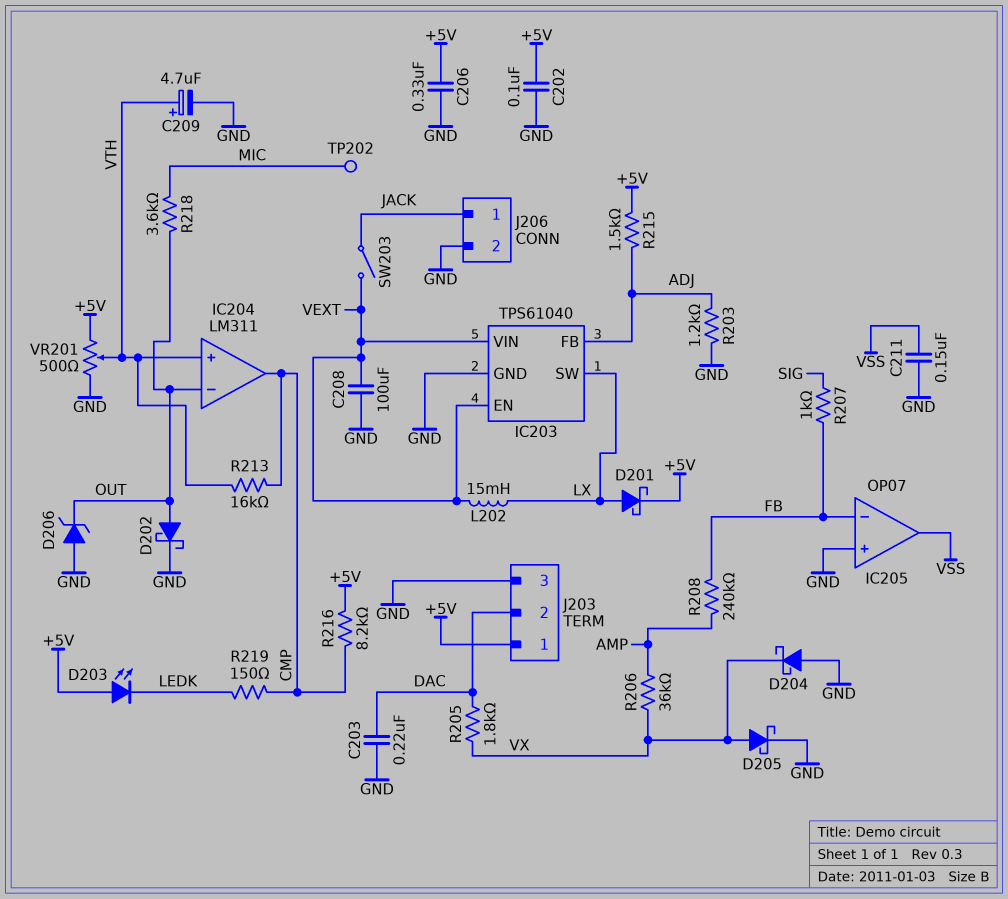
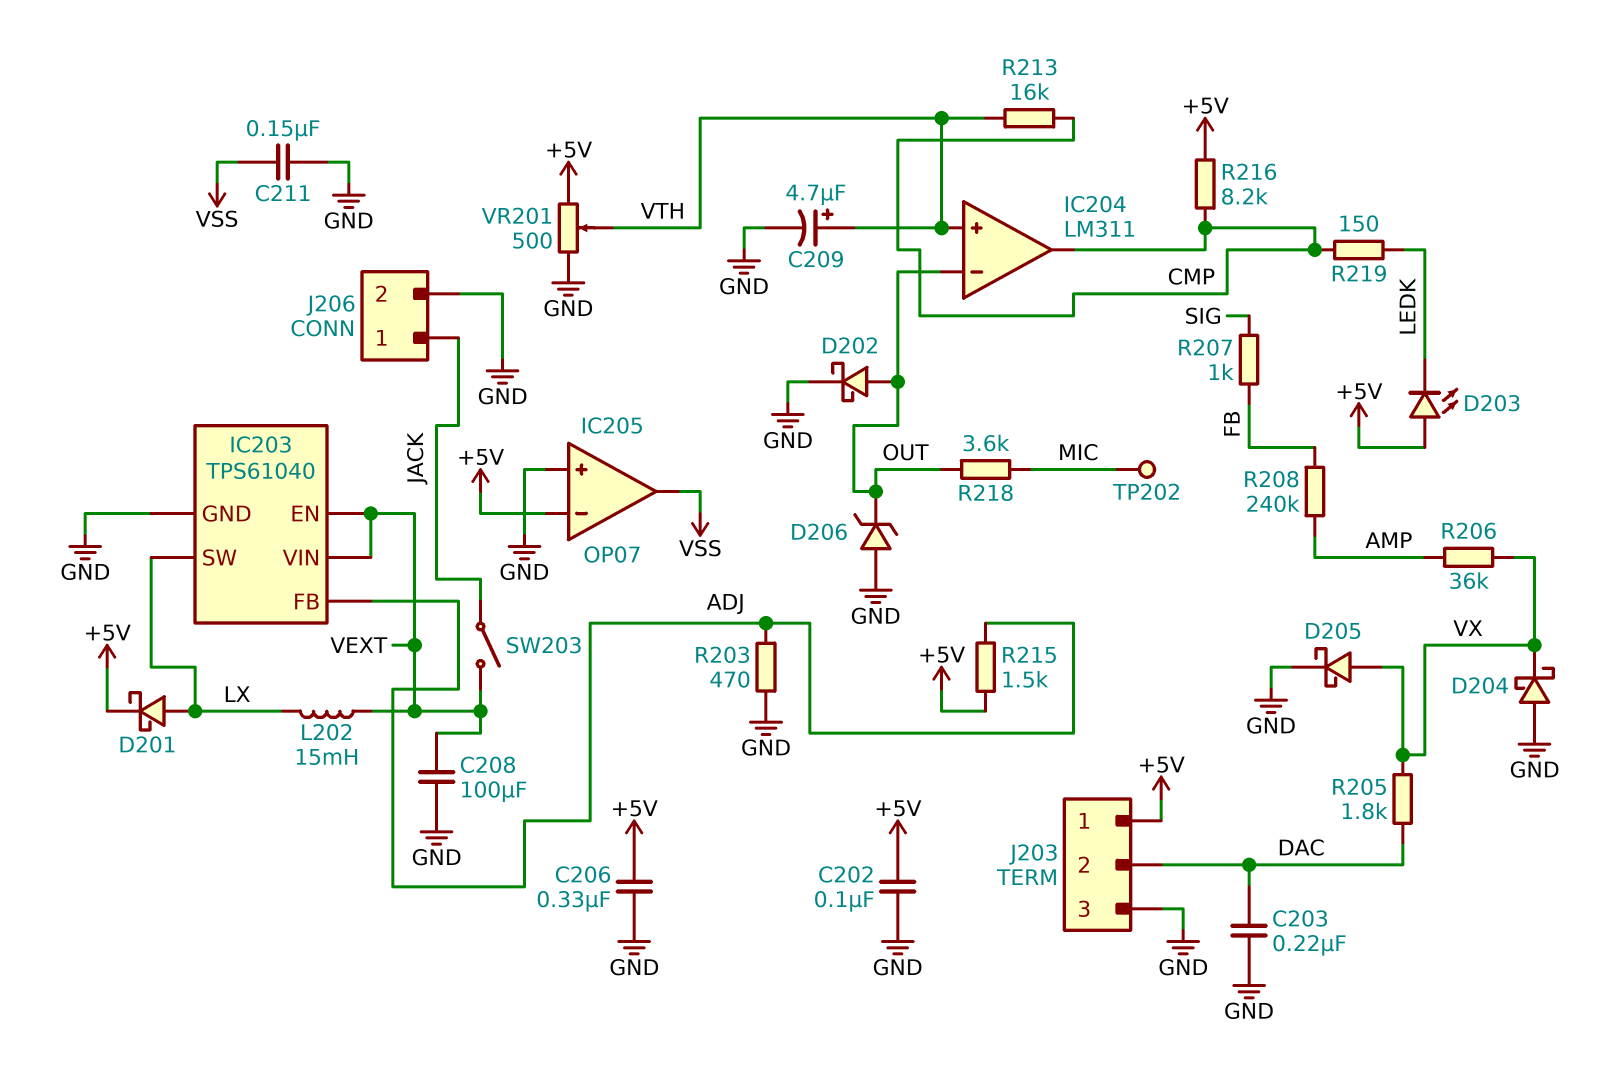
IC205 pin in-: FB -> +5V
R203: 1.2k (ADJ, GND) -> 470 (ADJ, GND)

